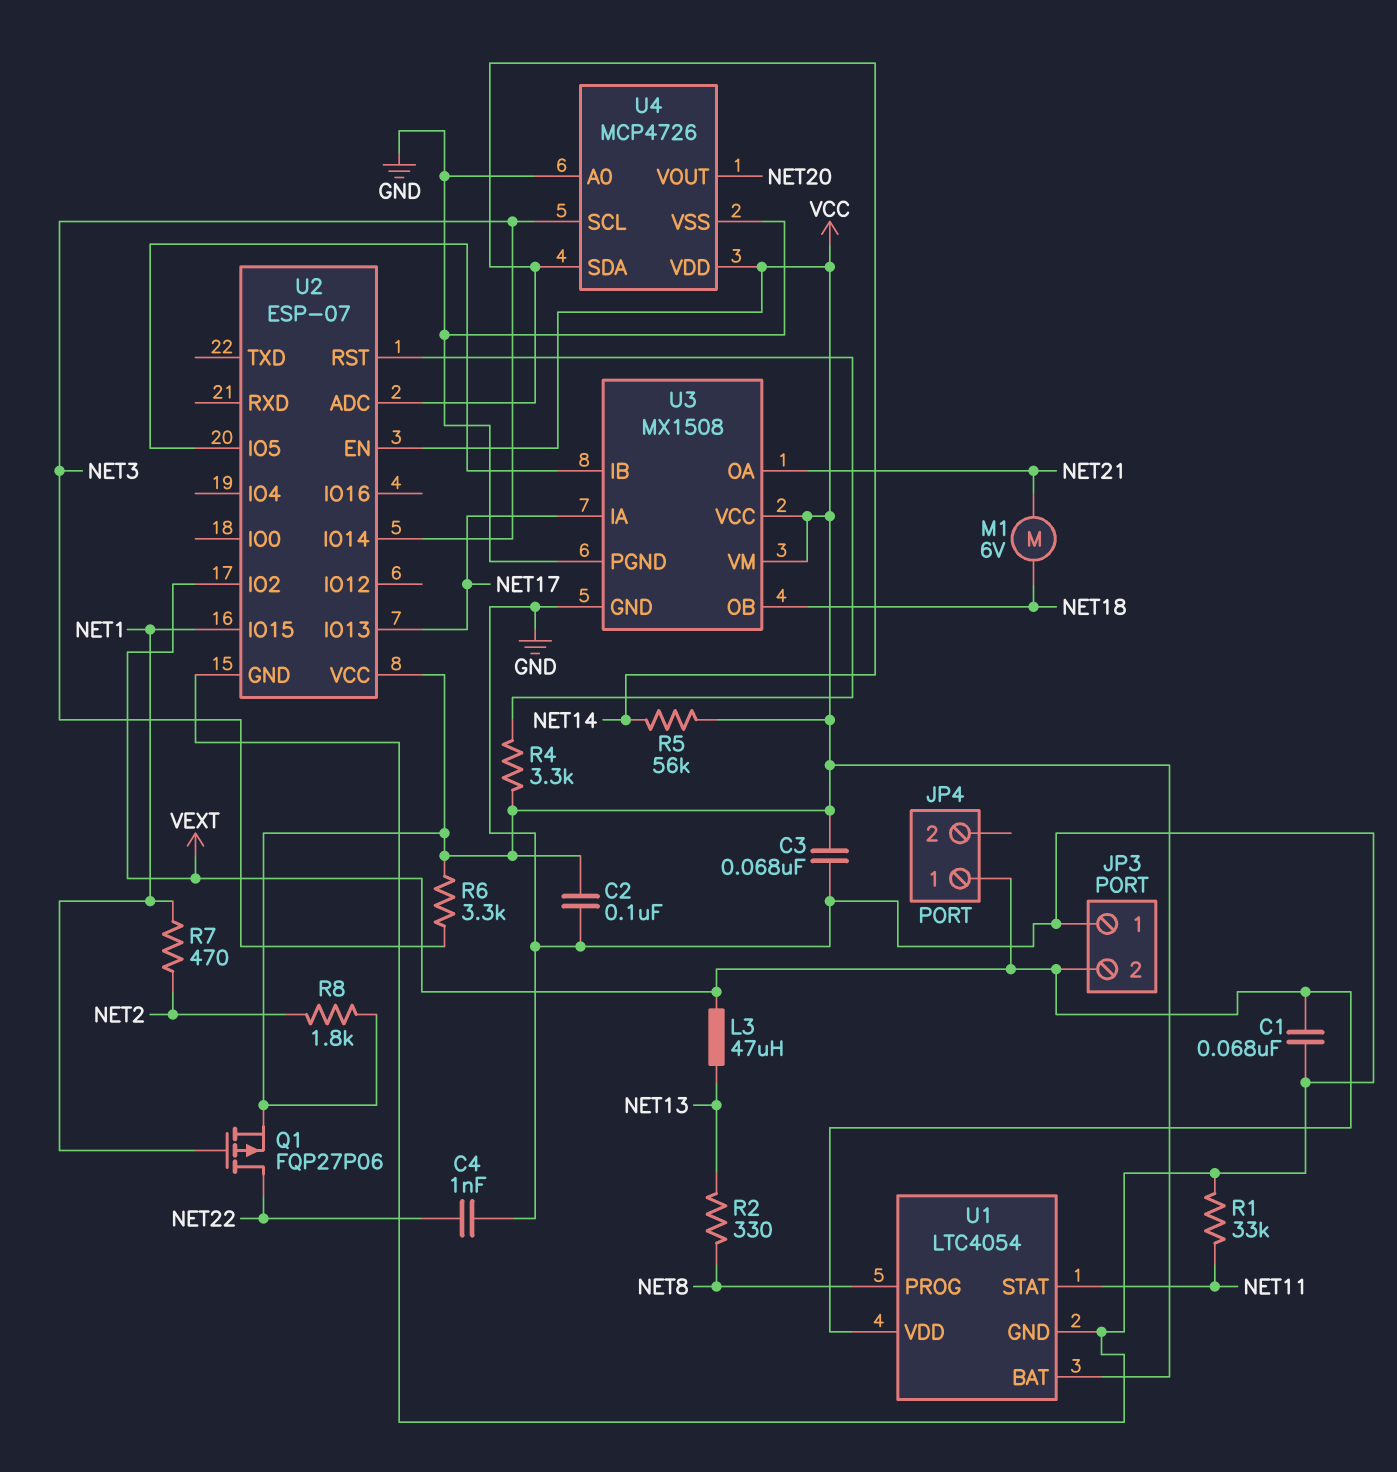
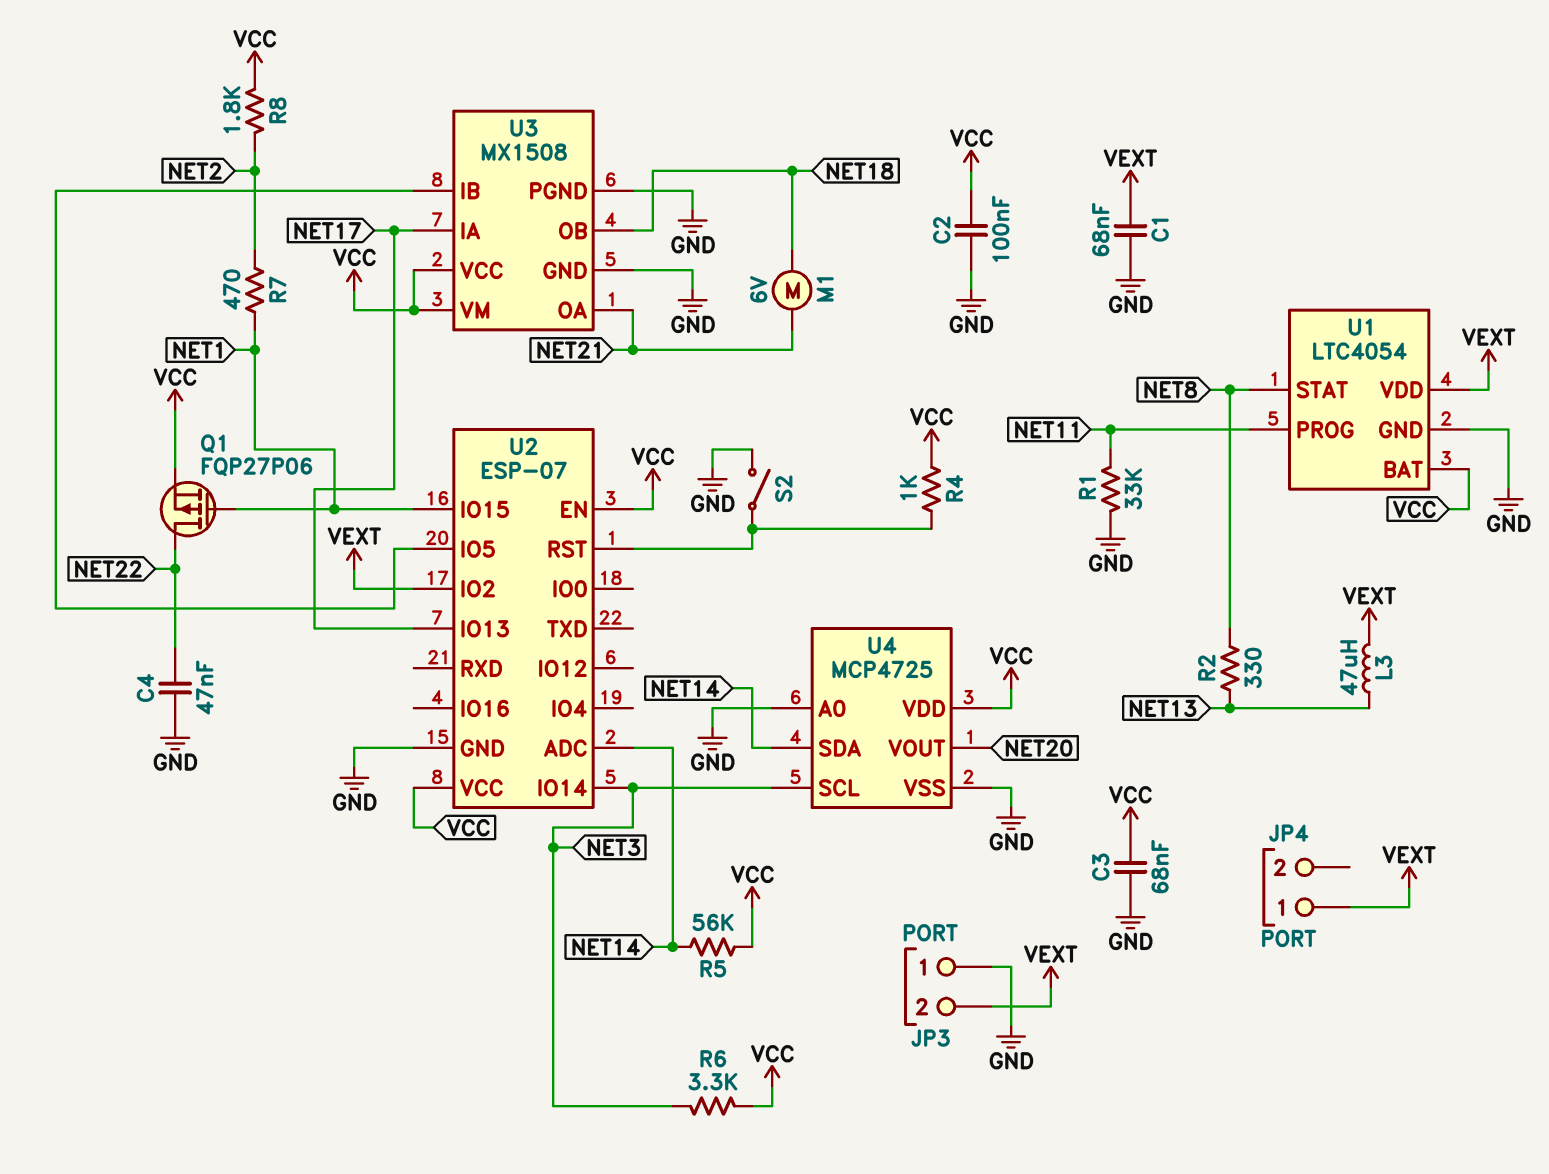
C4: 1nF (GND, NET22) -> 47nF (GND, NET22)
R4: 3.3k (U2/RST, VCC) -> 1k (U2/RST, VCC)
S2: none -> switch (GND, U2/RST)
U1 pin PROG: NET8 -> NET11
U1 pin STAT: NET11 -> NET8
U4: MCP4726 -> MCP4725

